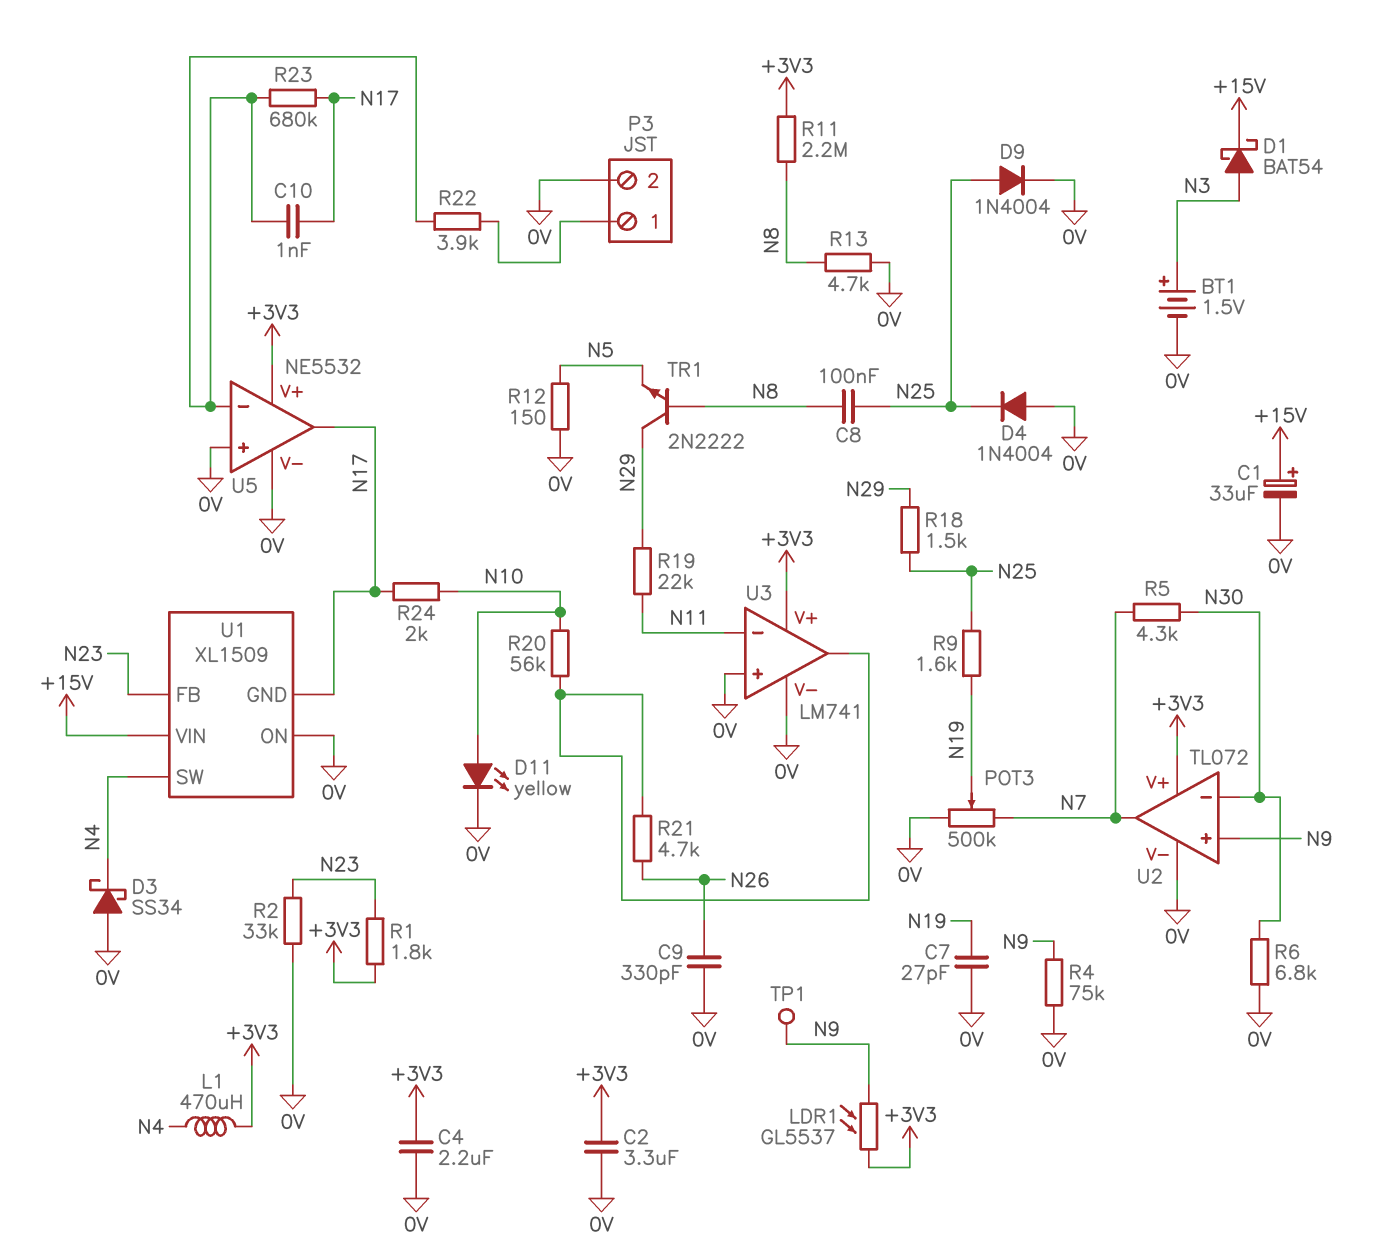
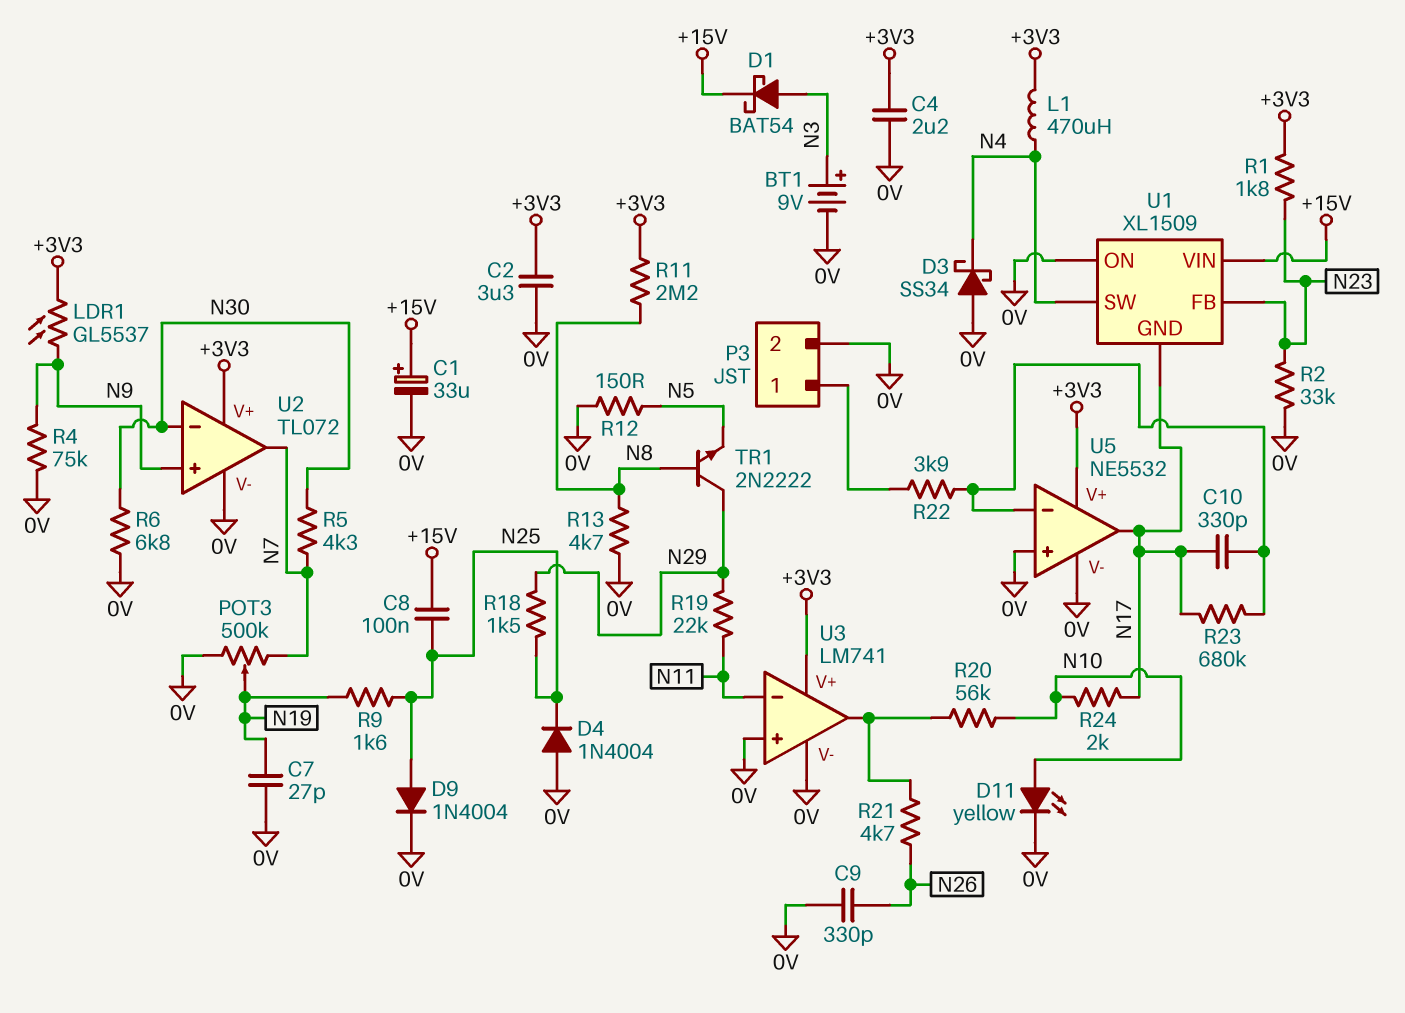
BT1: 1.5V (plus N3, minus 0V) -> 9V (plus N3, minus 0V)
C8: 100nF (N8, N25) -> 100nF (+15V, N25)
C10: 1nF (N17, U5/in-) -> 330pF (N17, U5/in-)
TP1: test point (N9) -> none

